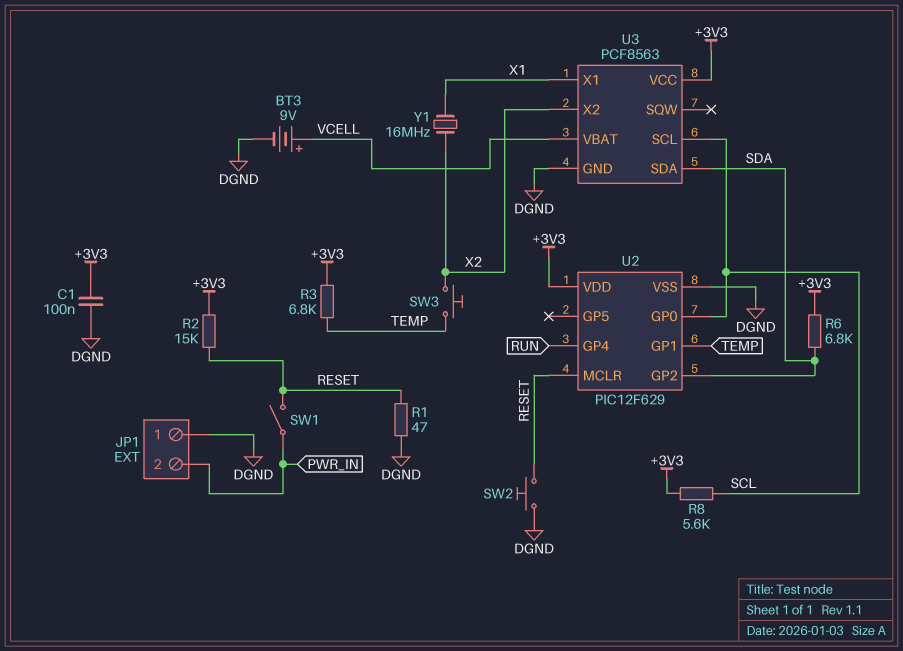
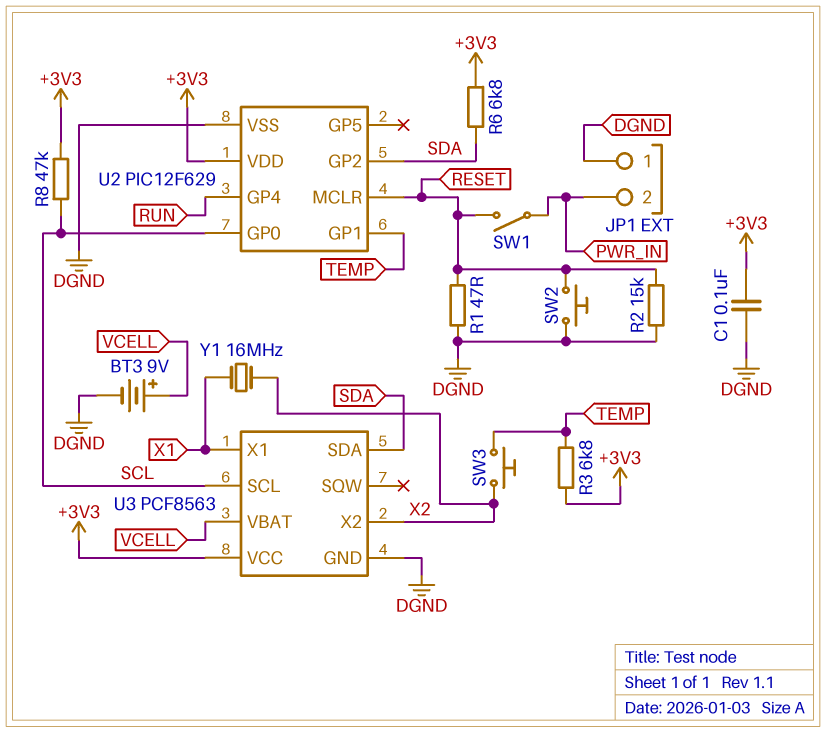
R2: 15k (+3V3, RESET) -> 15k (DGND, RESET)
R8: 5.6k (+3V3, SCL) -> 47k (+3V3, SCL)

